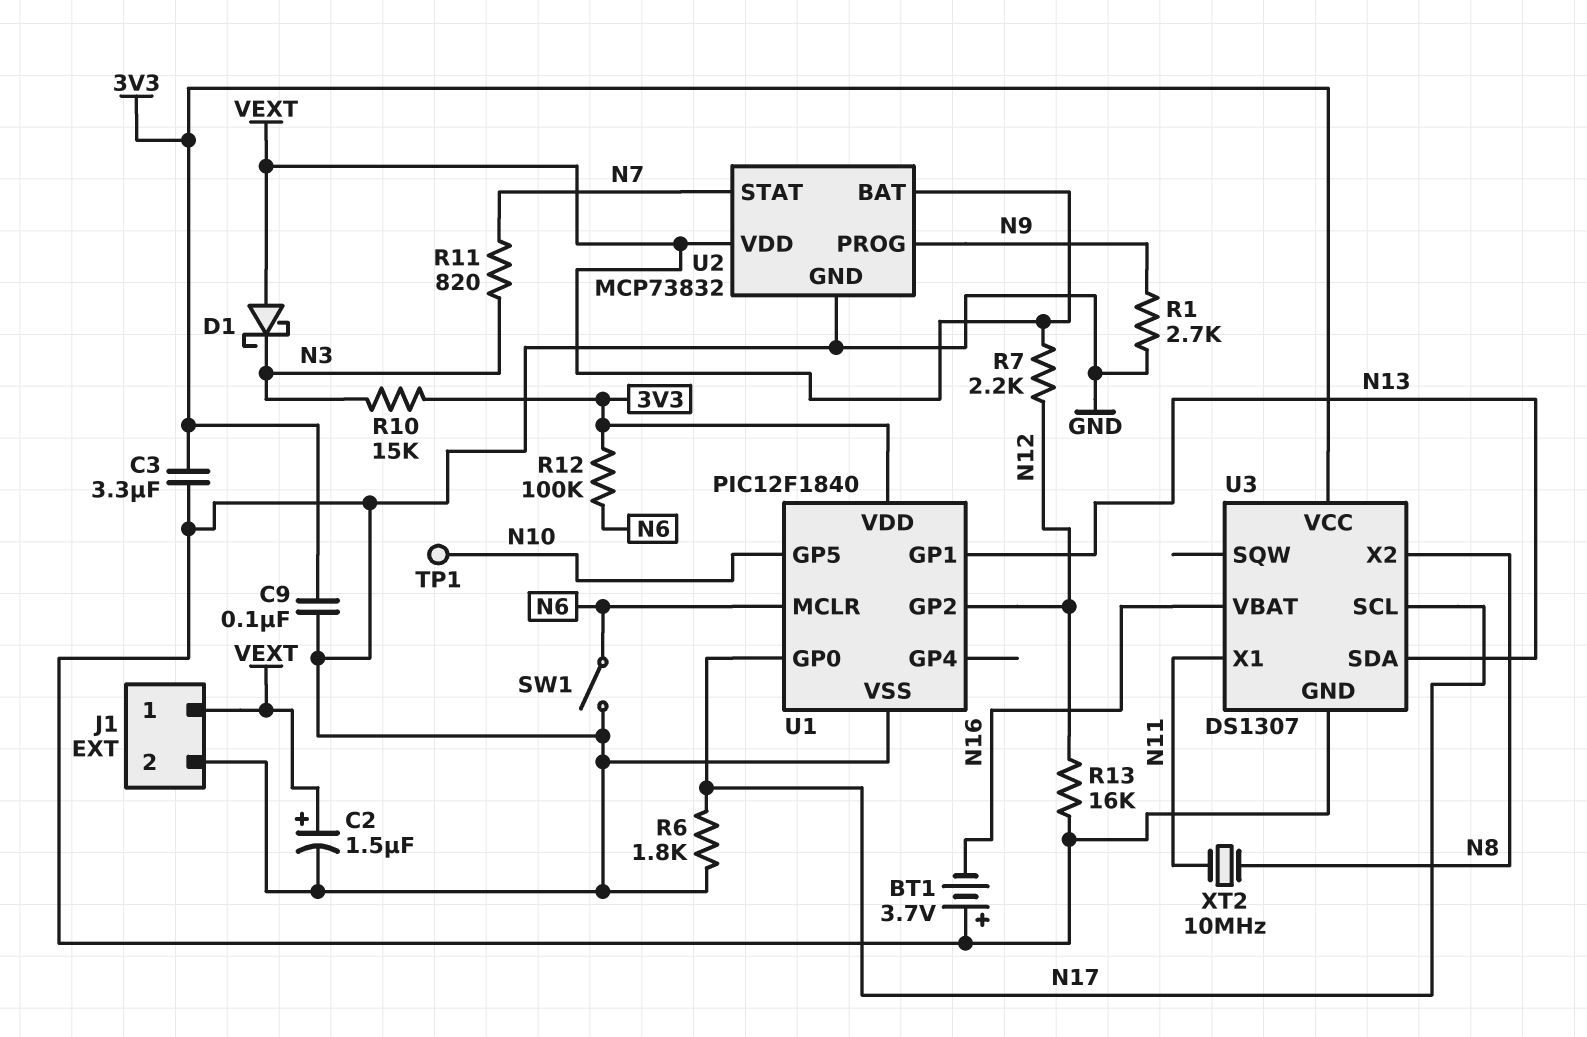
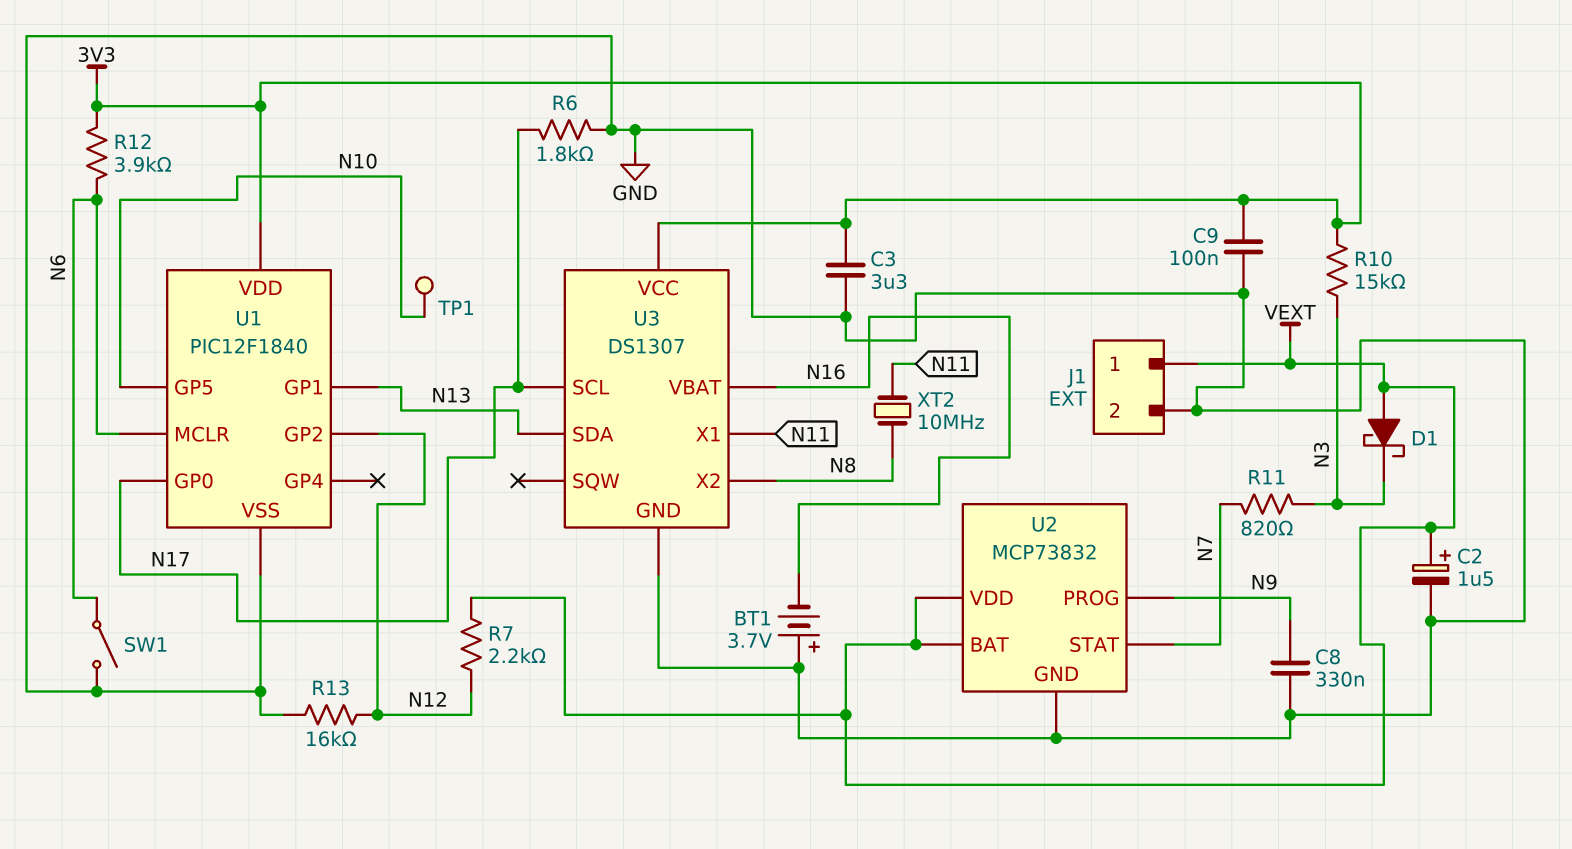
C8: none -> 330nF (GND, N9)
R1: 2.7k (GND, N9) -> none
R12: 100k (3V3, N6) -> 3.9k (3V3, N6)

